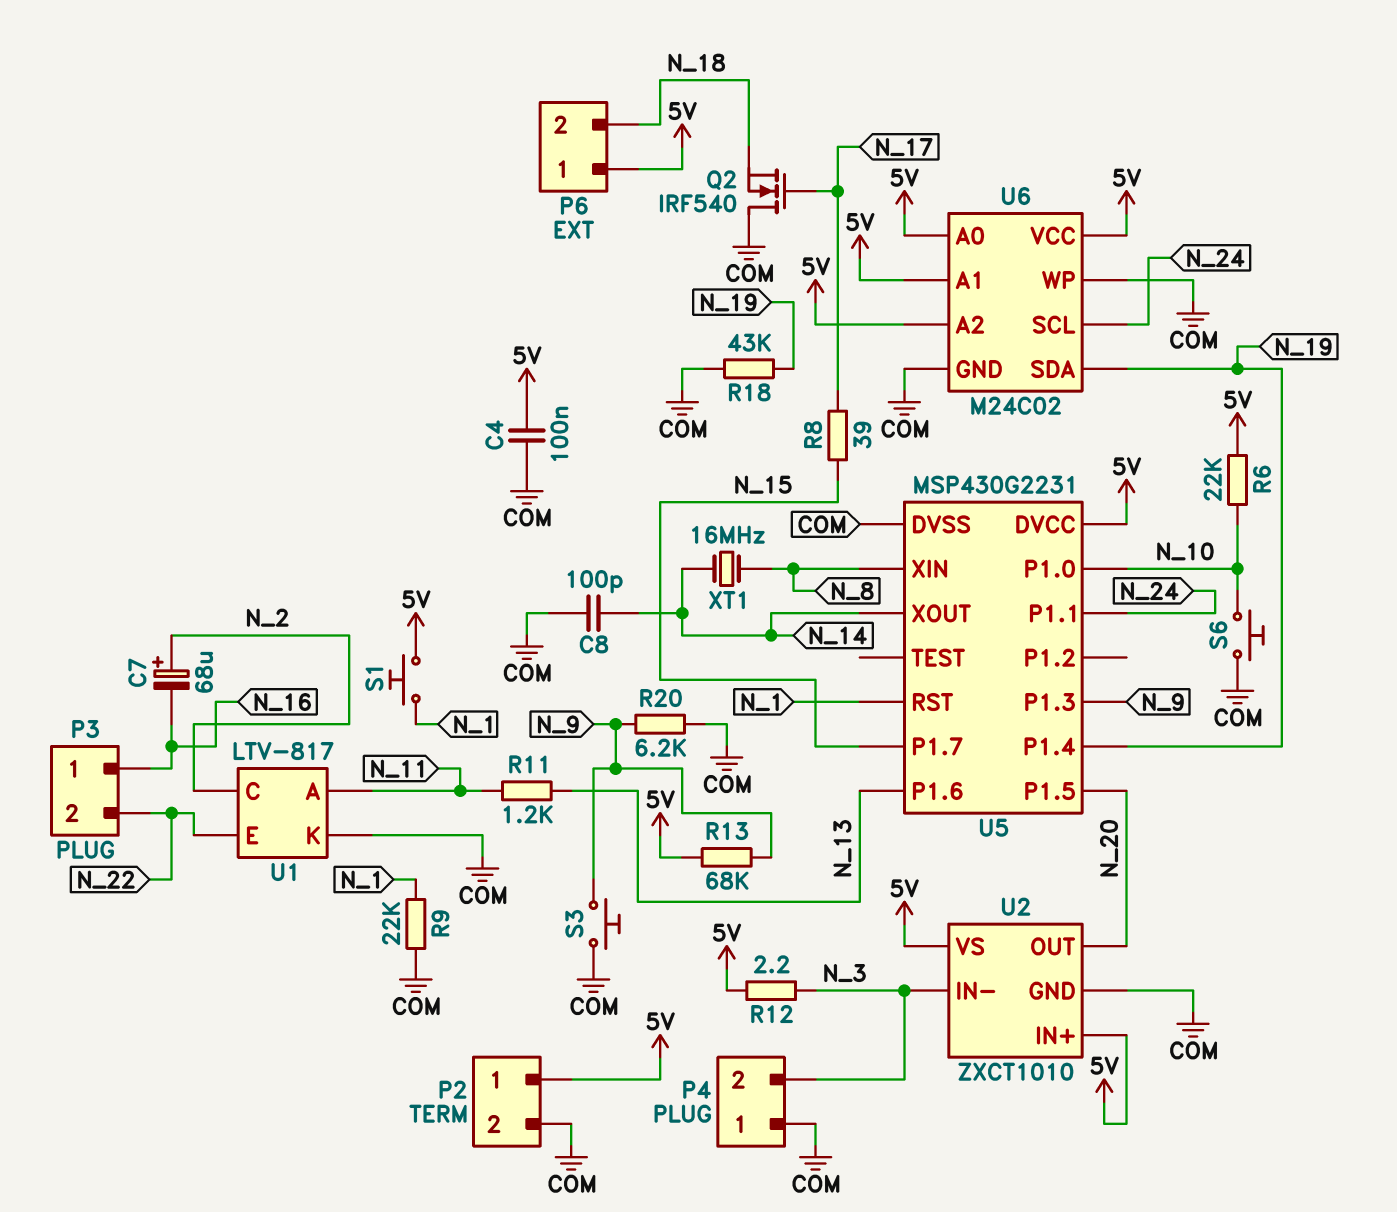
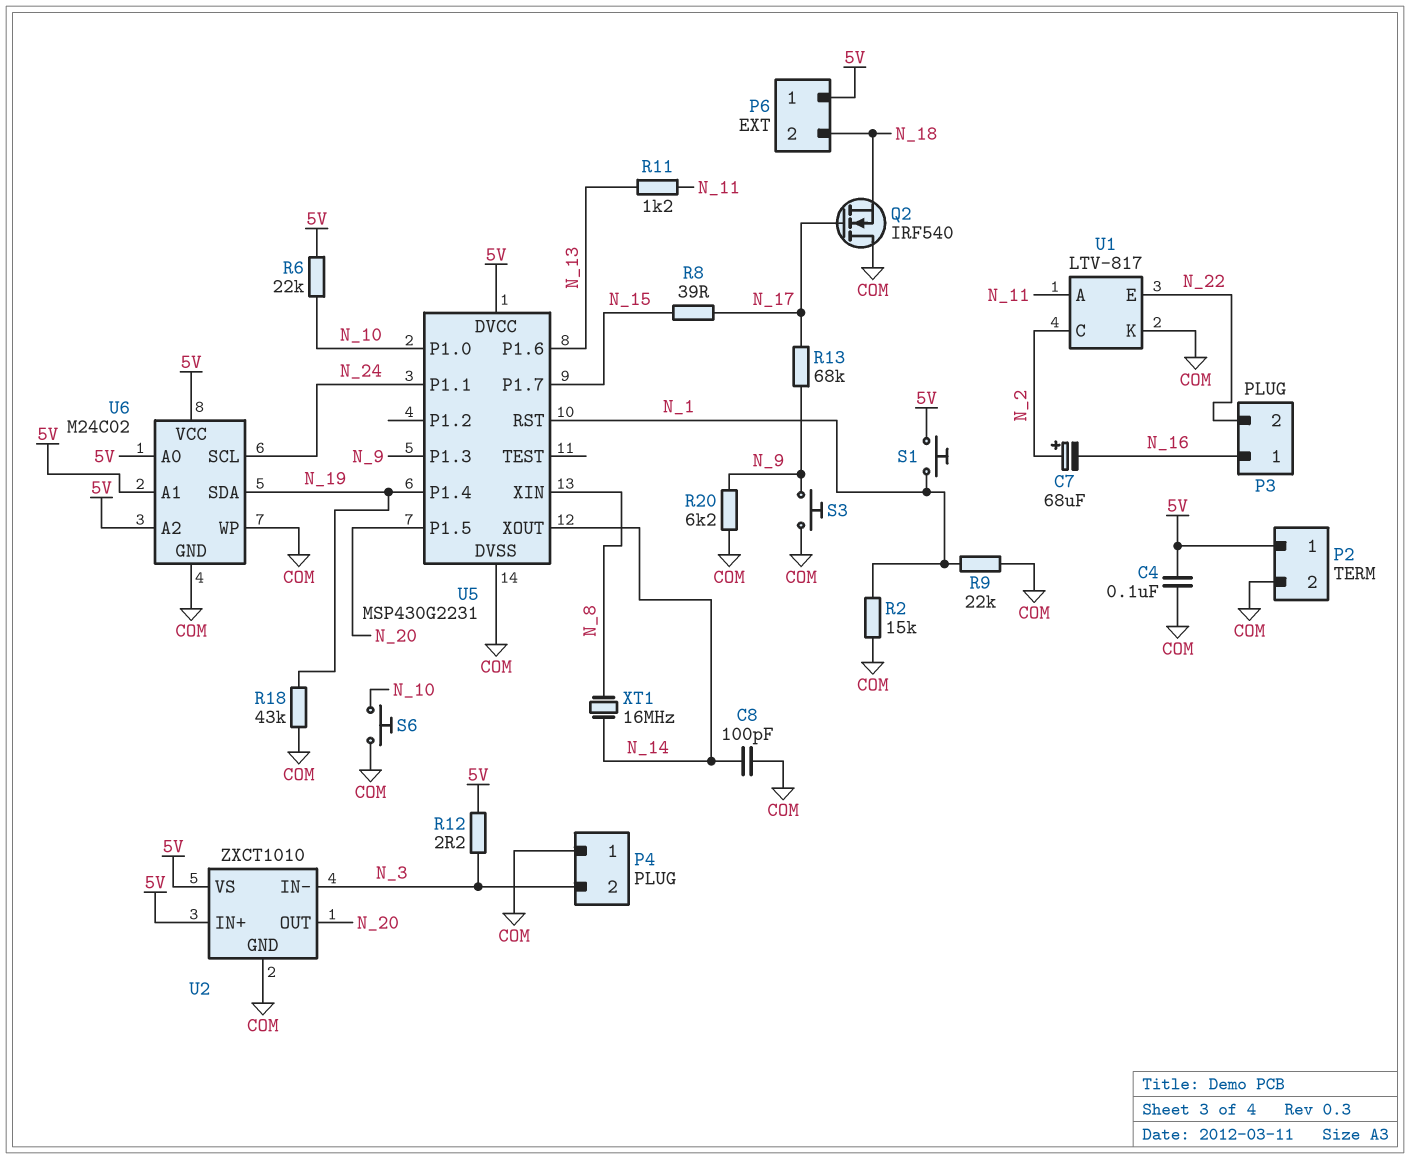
R2: none -> 15k (COM, N_1)
R13: 68k (5V, N_9) -> 68k (N_9, N_17)

